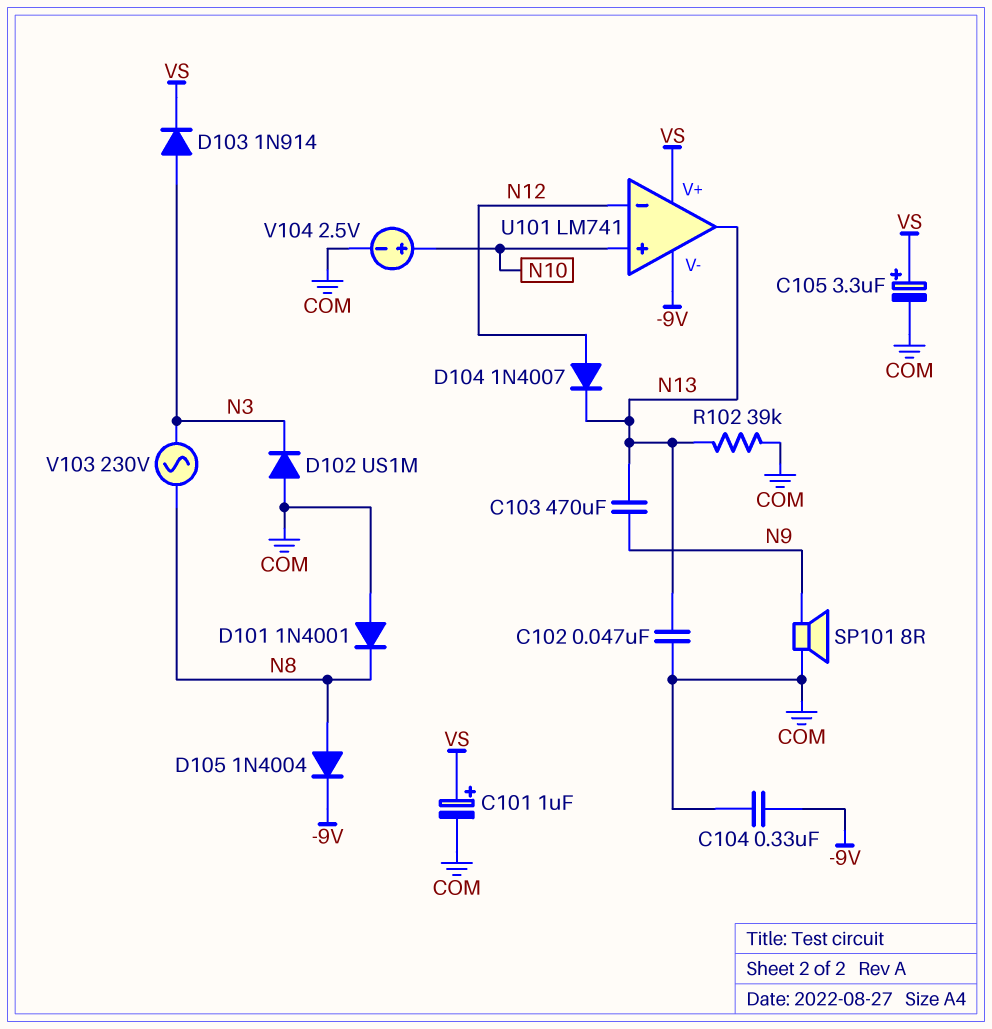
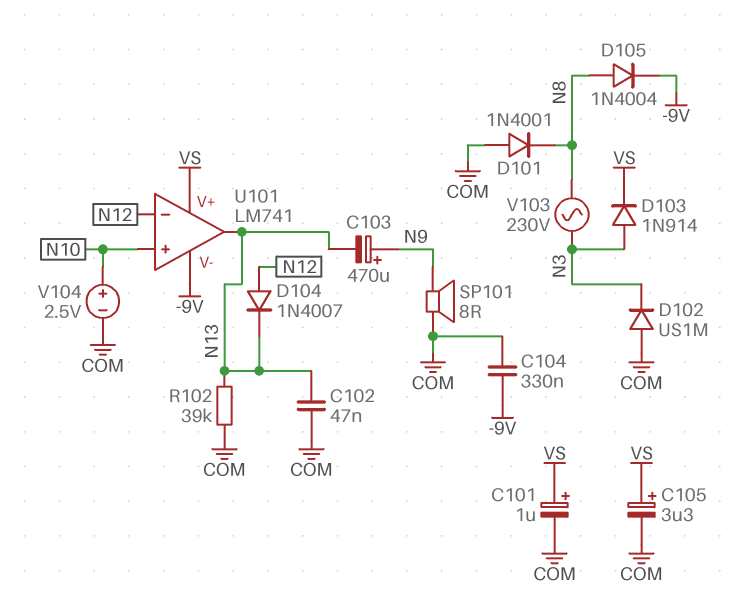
C103: 470uF (N9, N13) -> 470uF (plus N9, minus N13)

